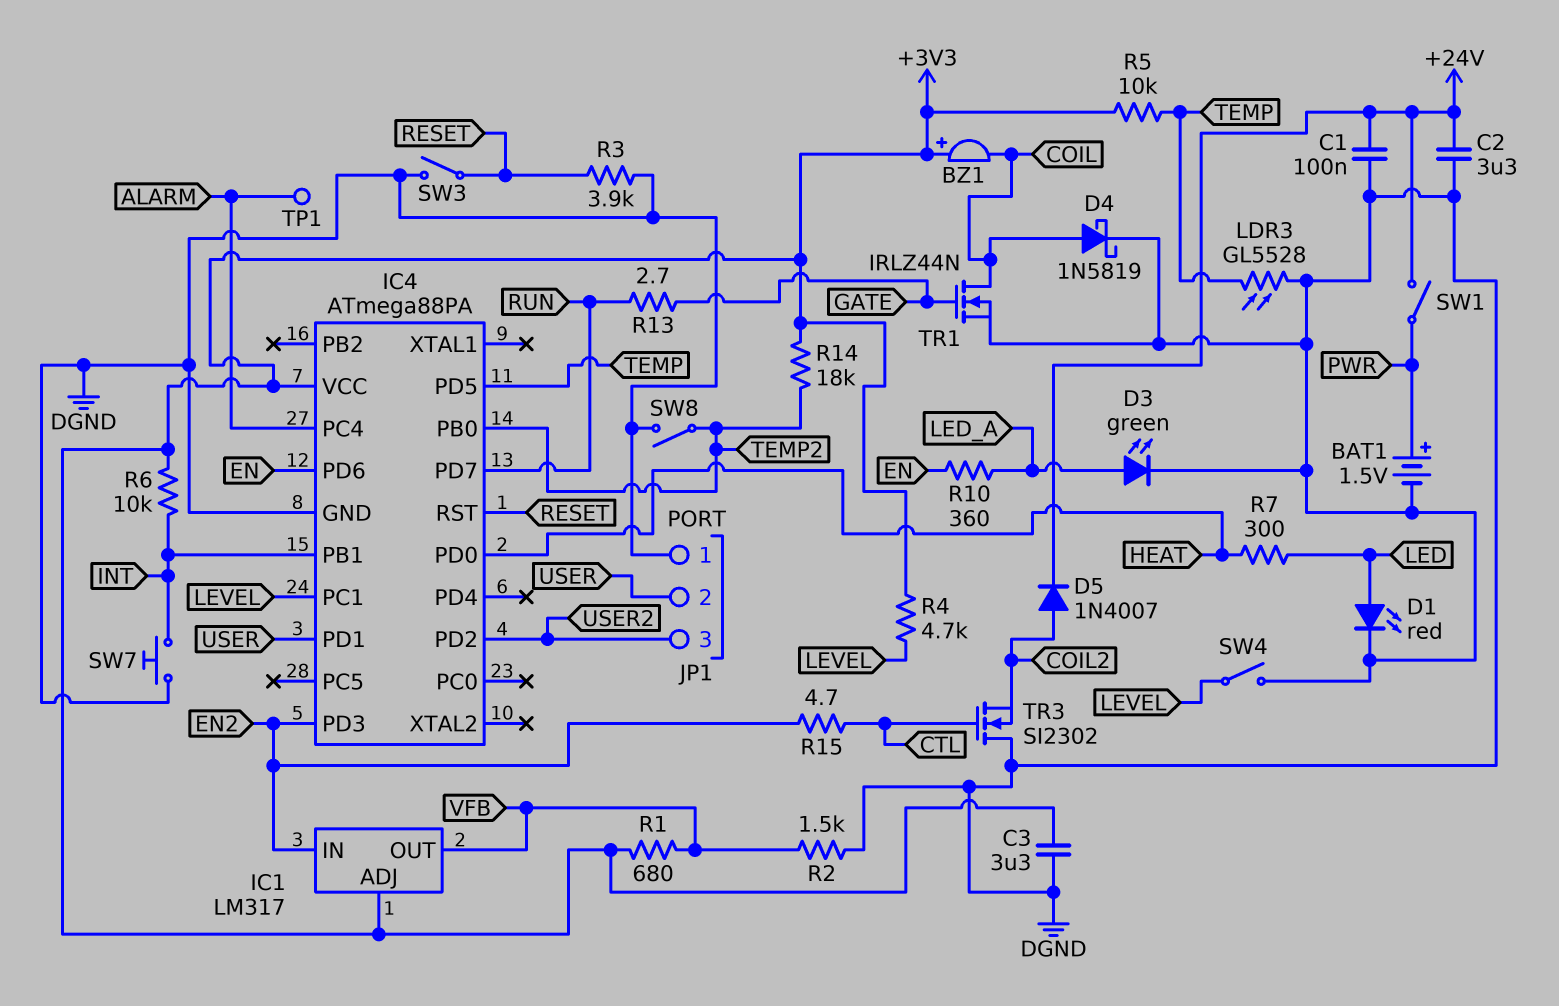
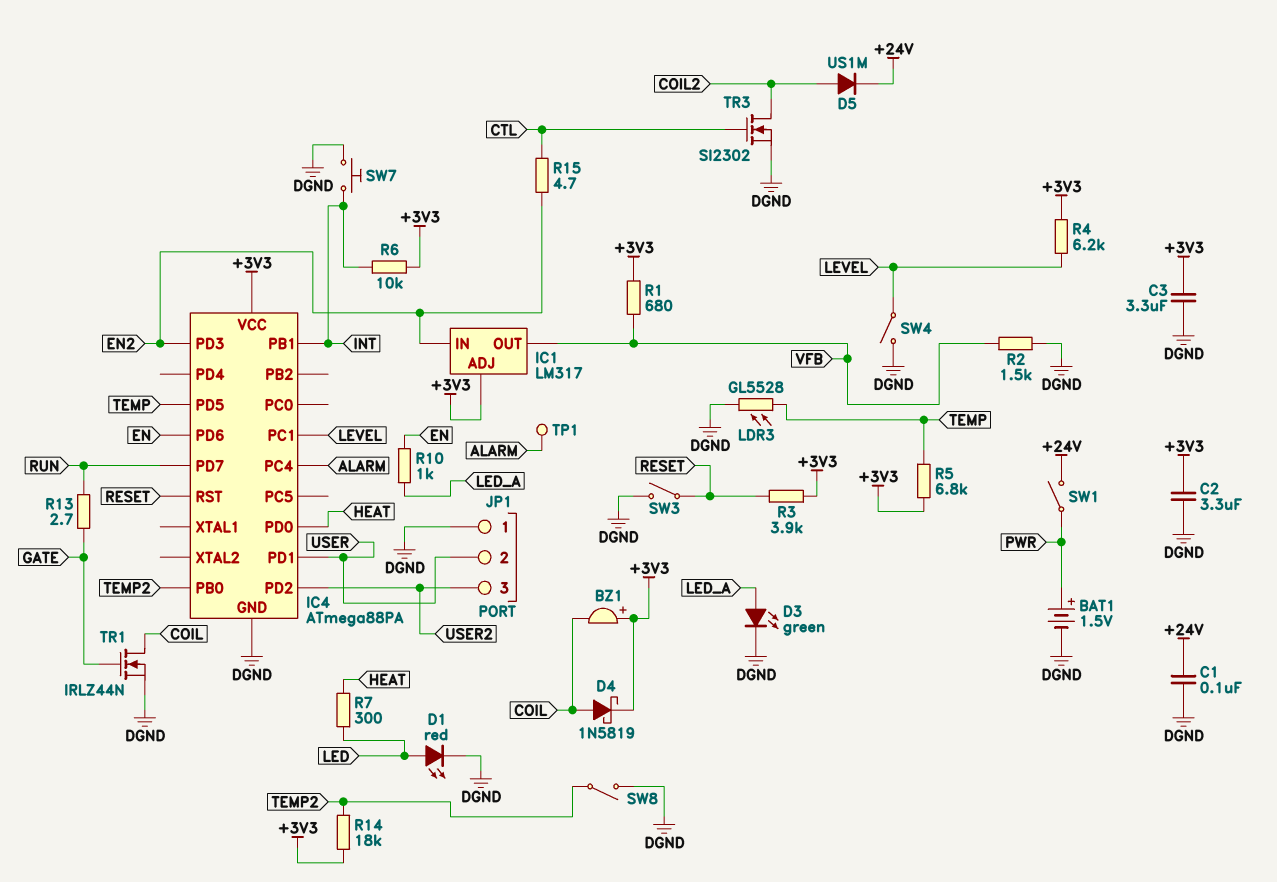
C2: 3.3uF (+24V, DGND) -> 3.3uF (+3V3, DGND)
D4: schottky 1N5819 (A COIL, K DGND) -> schottky 1N5819 (A COIL, K +3V3)
D5: diode 1N4007 (A COIL2, K +24V) -> diode US1M (A COIL2, K +24V)
R3: 3.9k (DGND, RESET) -> 3.9k (+3V3, RESET)
R4: 4.7k (+3V3, LEVEL) -> 6.2k (+3V3, LEVEL)
R5: 10k (+3V3, TEMP) -> 6.8k (+3V3, TEMP)
R10: 360 (EN, LED_A) -> 1k (EN, LED_A)
TR3: NMOS SI2302 (G CTL, D DGND, S COIL2) -> NMOS SI2302 (G CTL, D COIL2, S DGND)

